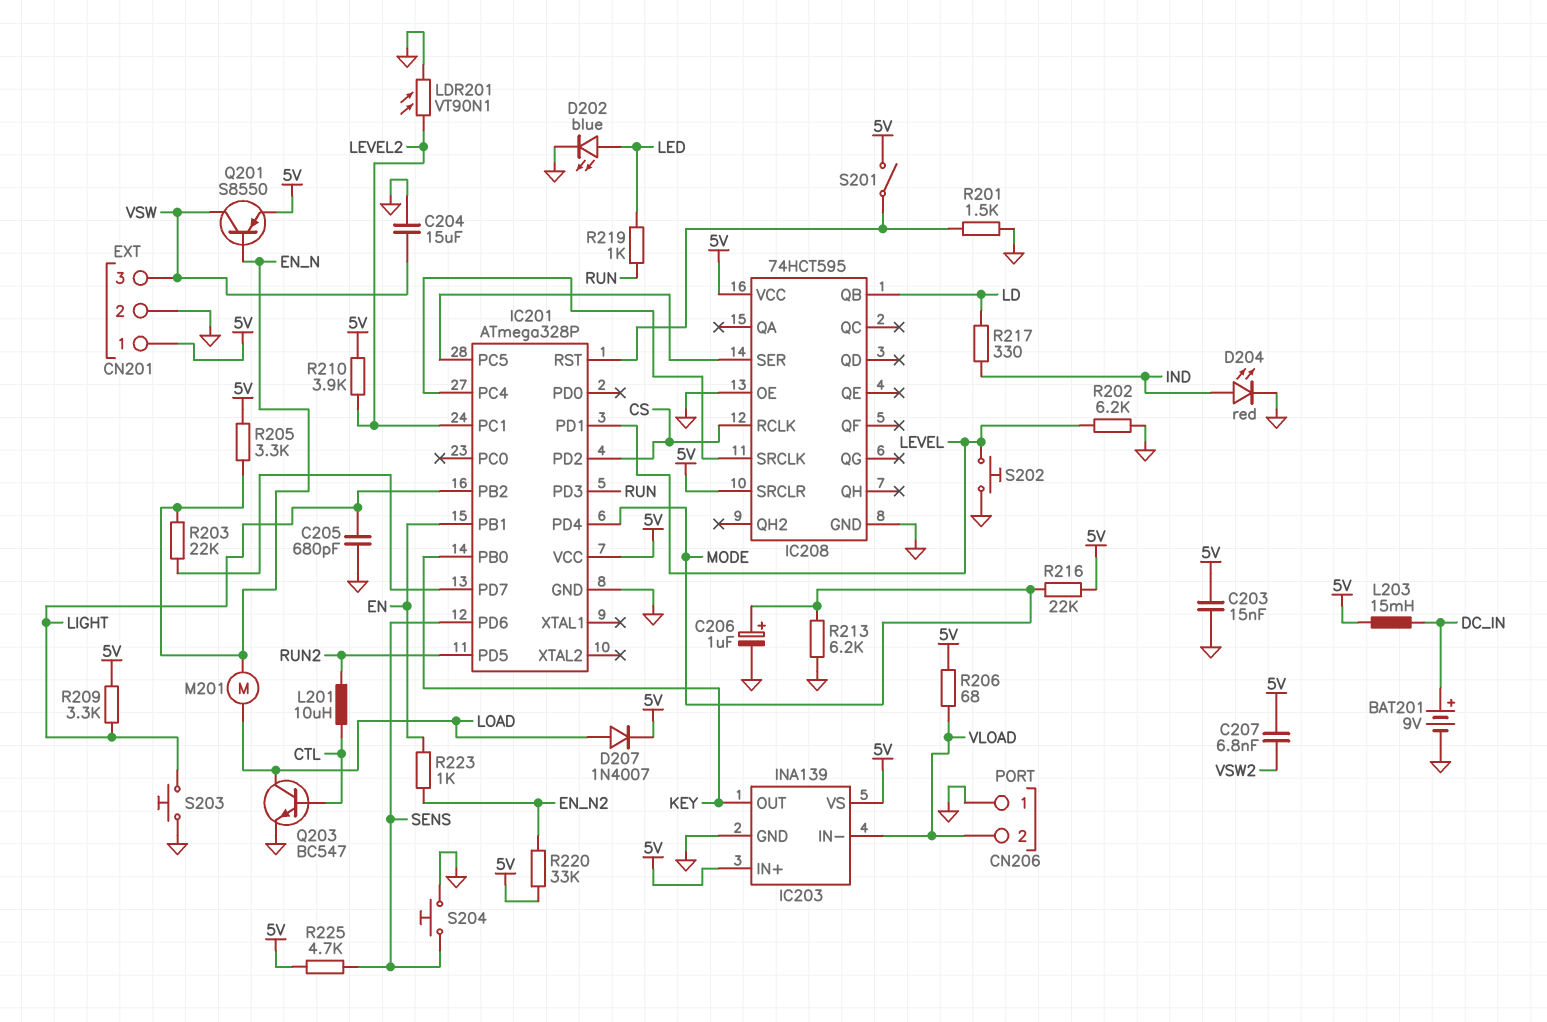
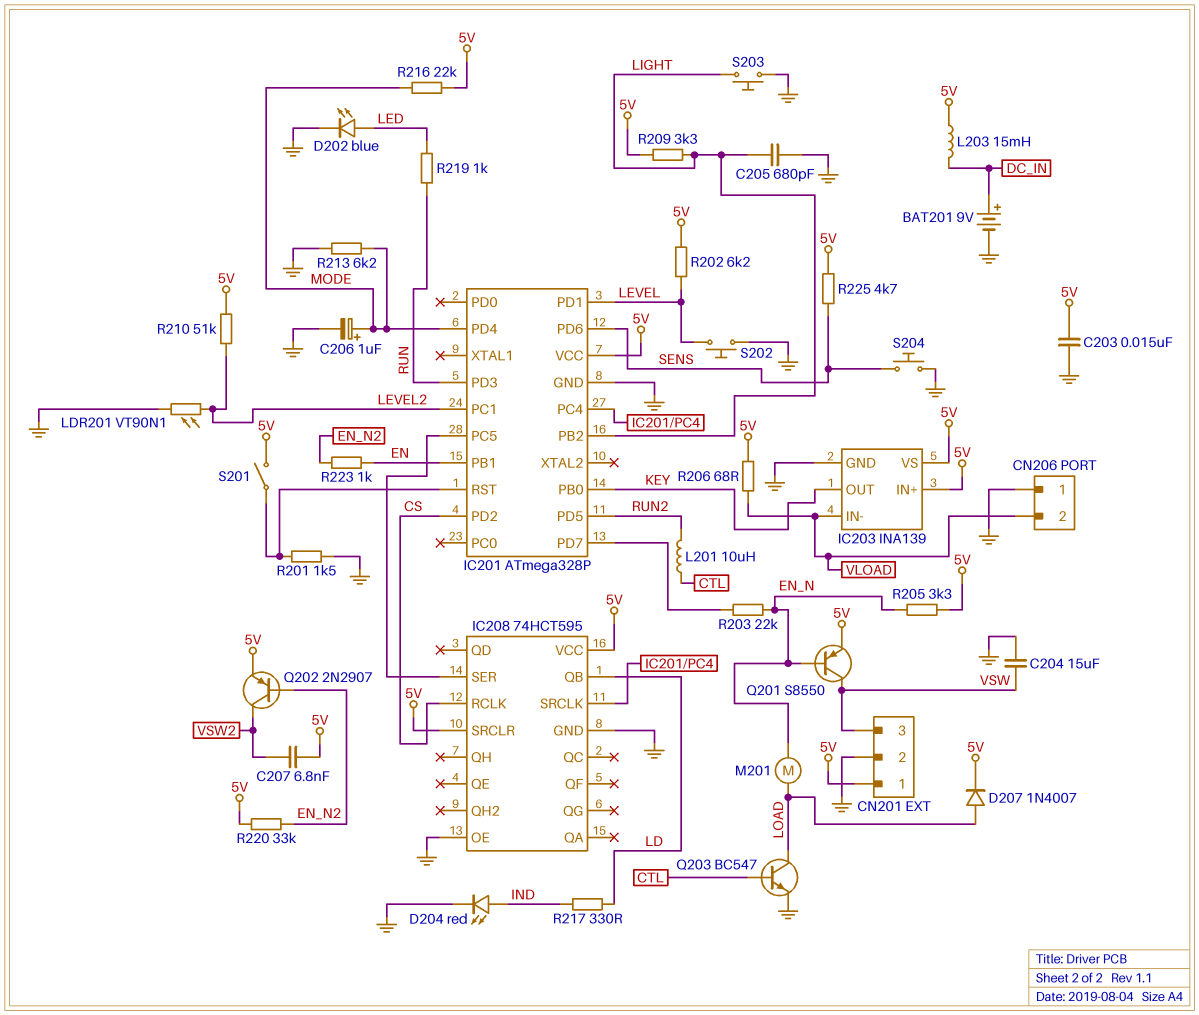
Q202: none -> PNP 2N2907 (B EN_N2, C VSW2, E 5V)
R202: 6.2k (GND, LEVEL) -> 6.2k (5V, LEVEL)
R210: 3.9k (5V, LEVEL2) -> 51k (5V, LEVEL2)

